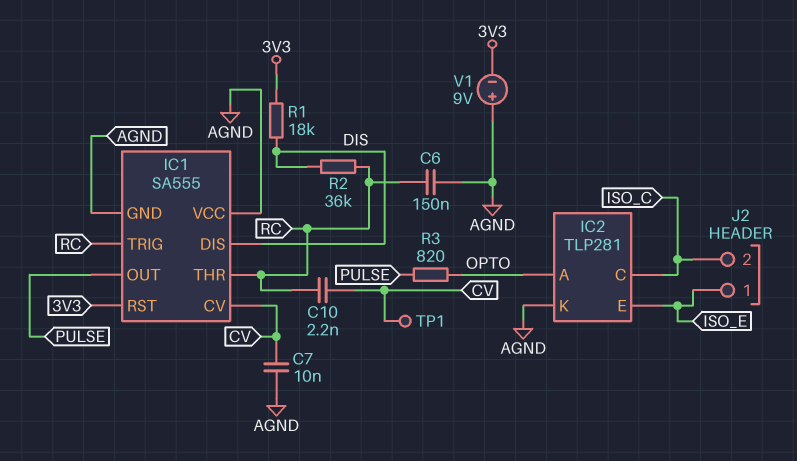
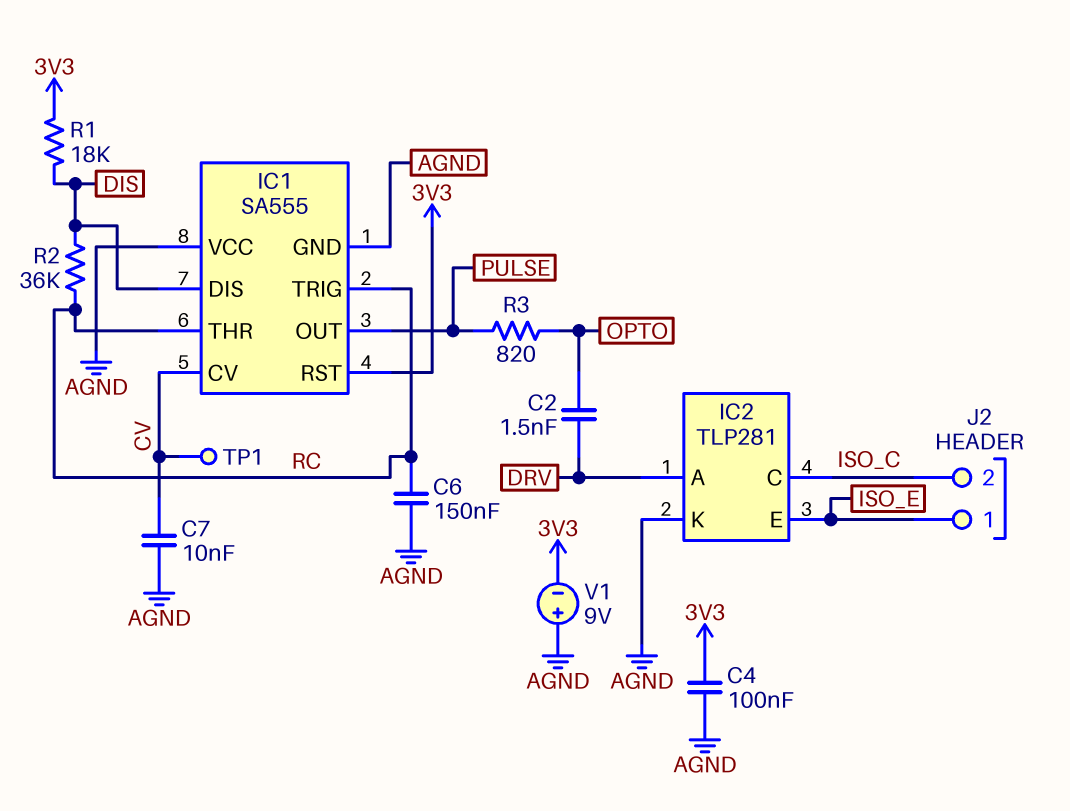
C2: none -> 1.5nF (DRV, OPTO)
C4: none -> 100nF (3V3, AGND)
C10: 2.2nF (CV, RC) -> none
IC2 pin A: OPTO -> DRV

